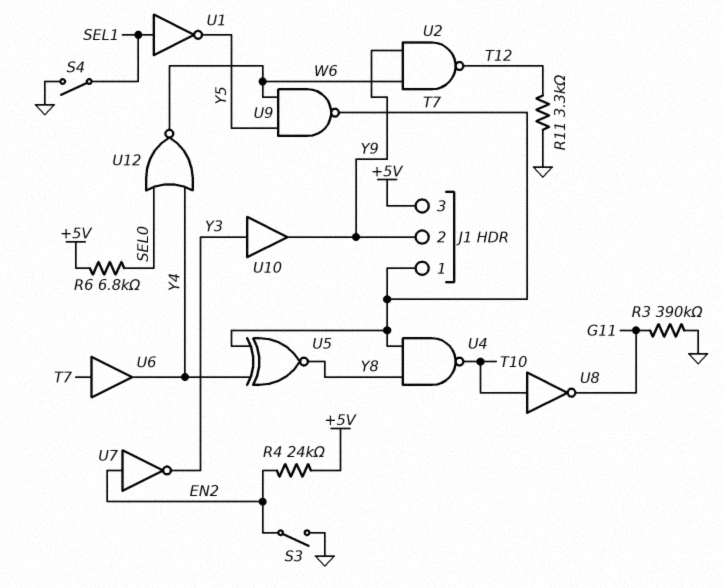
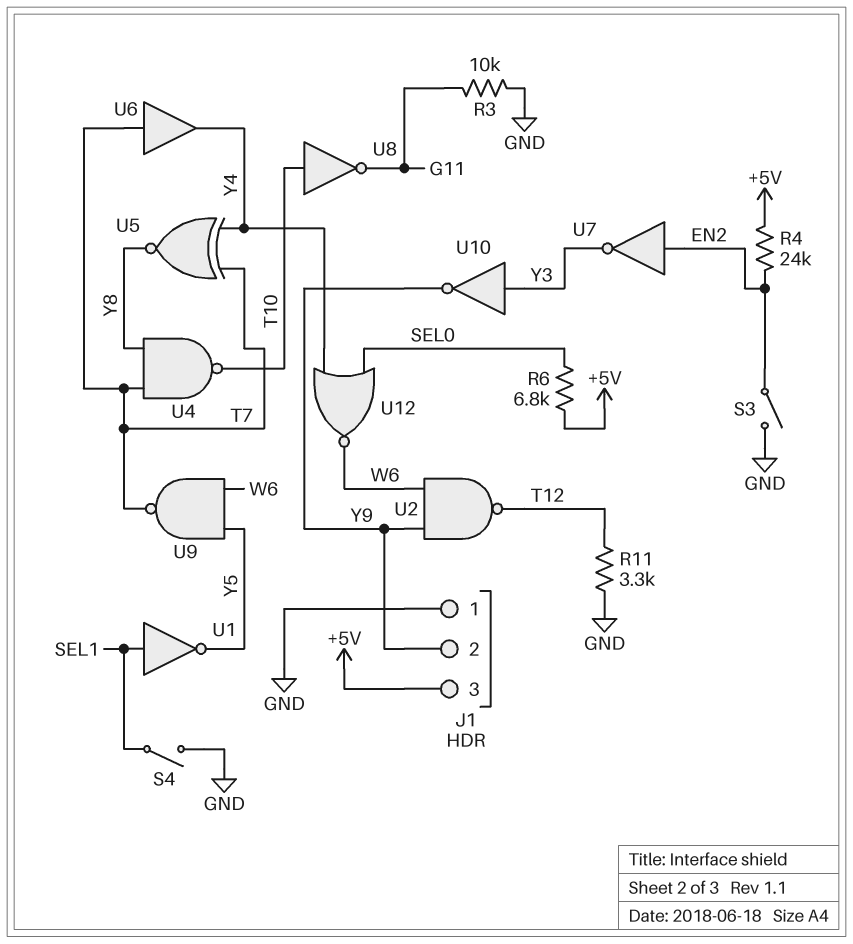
J1 pin 1: T7 -> GND
R3: 390k (G11, GND) -> 10k (G11, GND)
U10: buffer (in Y3, out Y9) -> NOT (in Y3, out Y9)

